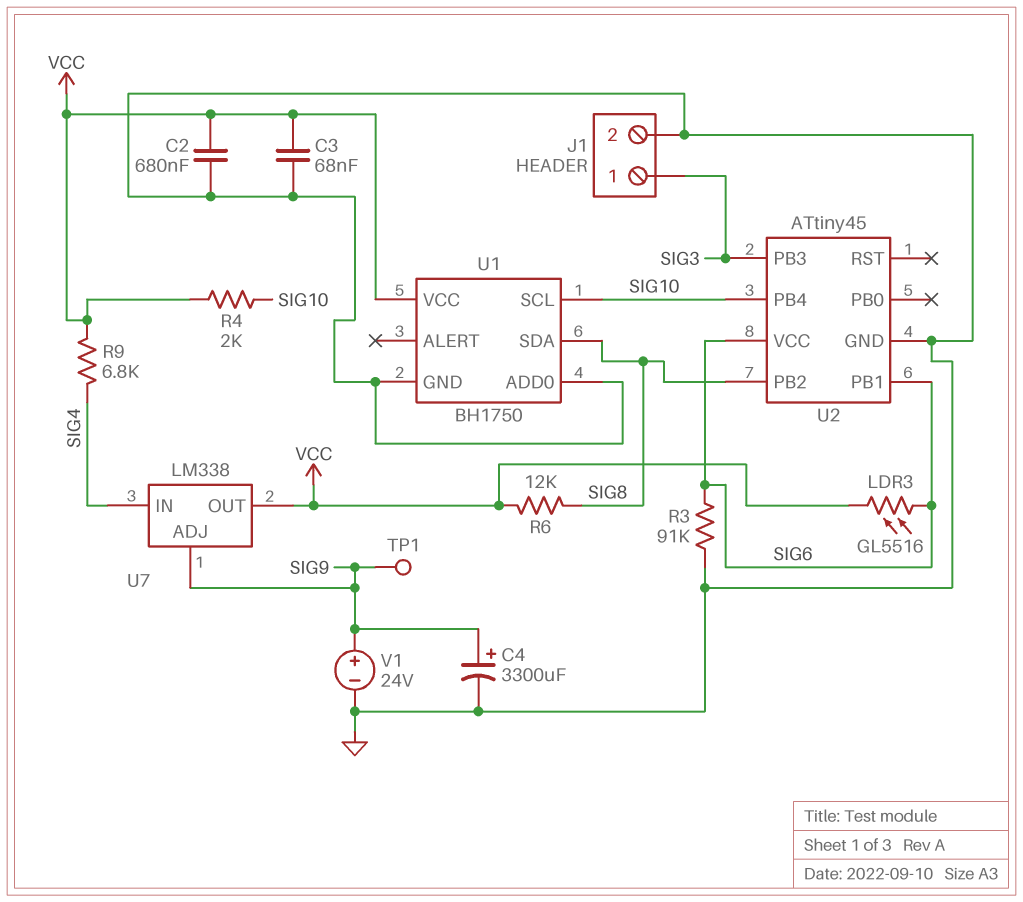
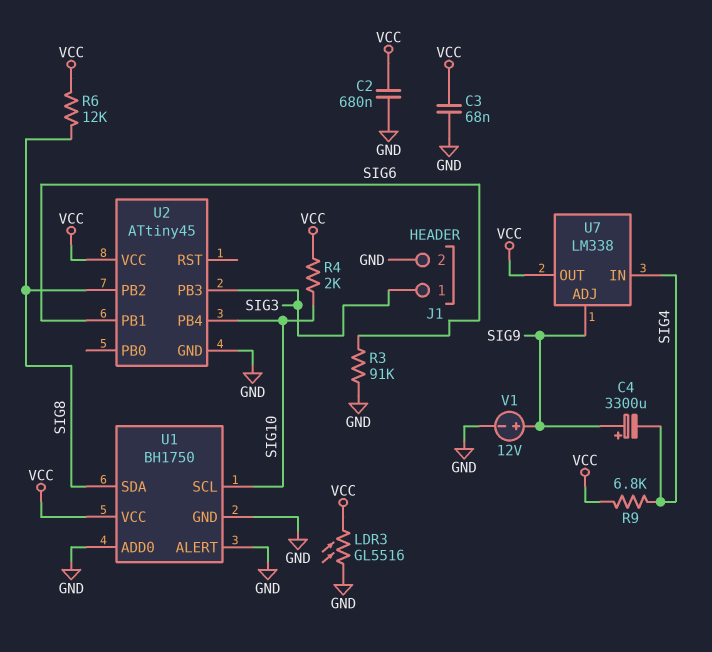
C4: 3300uF (plus SIG9, minus GND) -> 3300uF (plus SIG9, minus SIG4)
LDR3: GL5516 (SIG6, VCC) -> GL5516 (GND, VCC)
TP1: test point (SIG9) -> none
U1 pin ALERT: none -> GND
U2 pin VCC: SIG6 -> VCC
V1: 24V (plus SIG9, minus GND) -> 12V (plus SIG9, minus GND)

